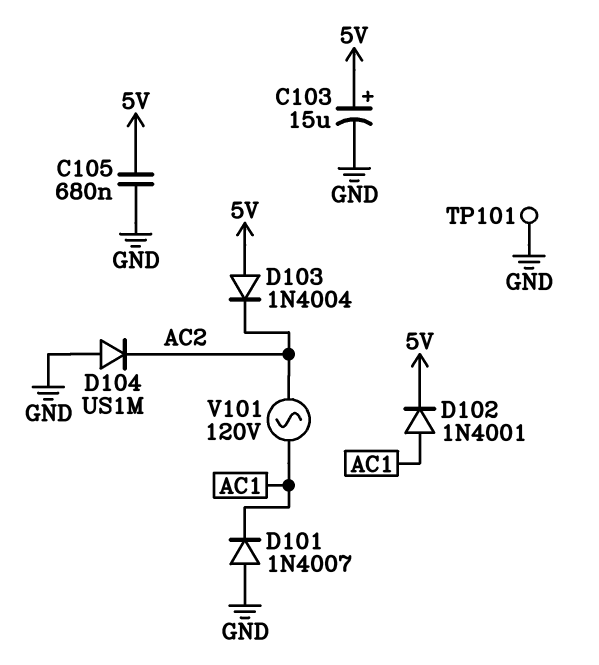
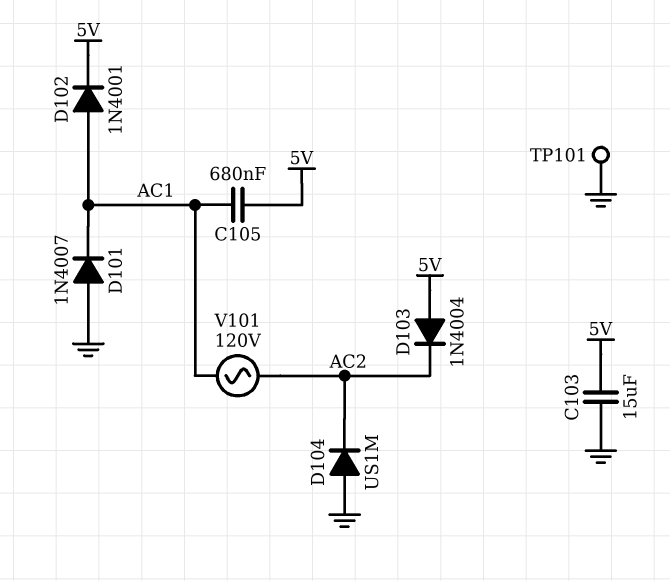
C103: 15uF (plus 5V, minus GND) -> 15uF (5V, GND)
C105: 680nF (5V, GND) -> 680nF (5V, AC1)

